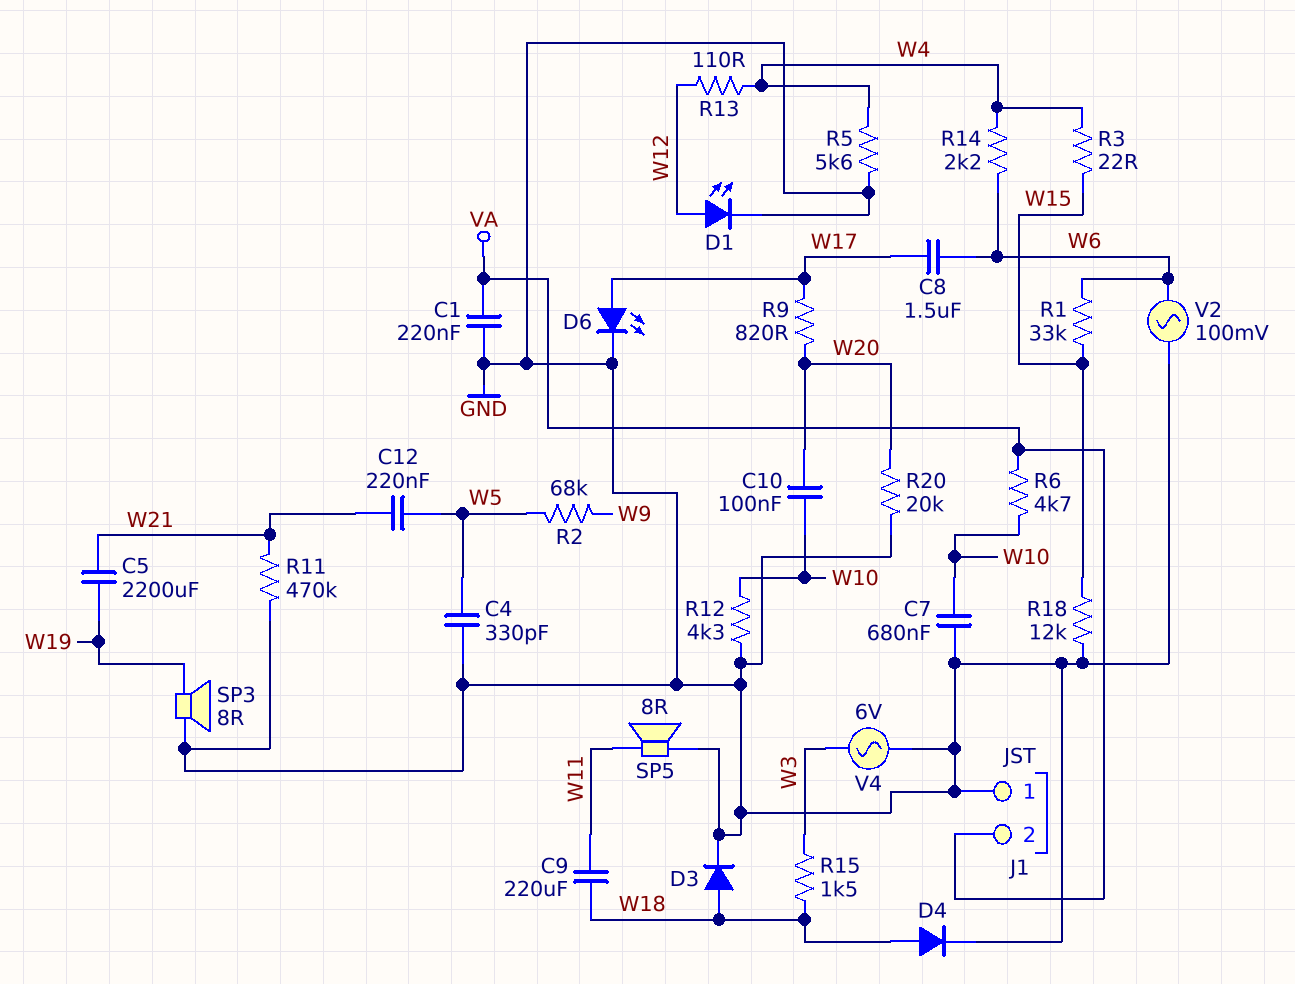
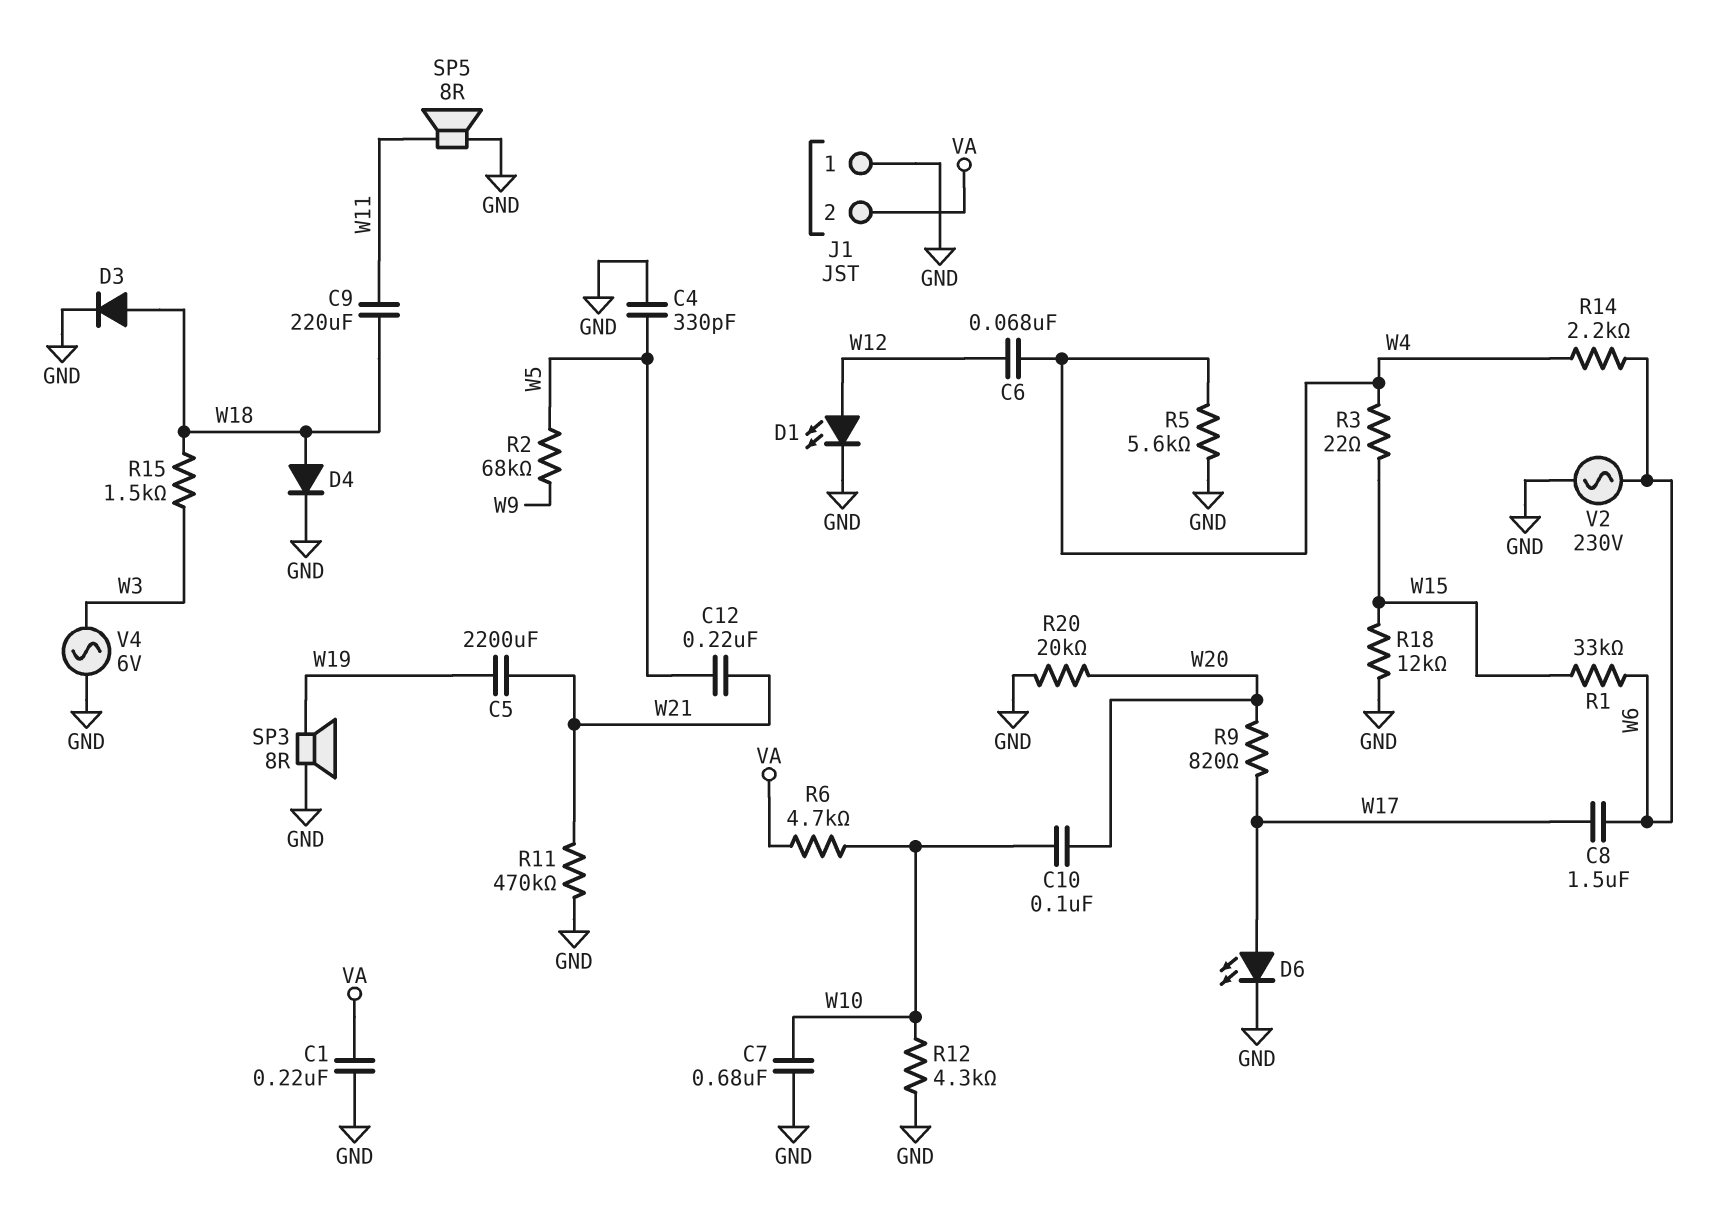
C6: none -> 68nF (W4, W12)
R13: 110 (W4, W12) -> none
V2: AC 100mV (GND, W6) -> AC 230V (GND, W6)

